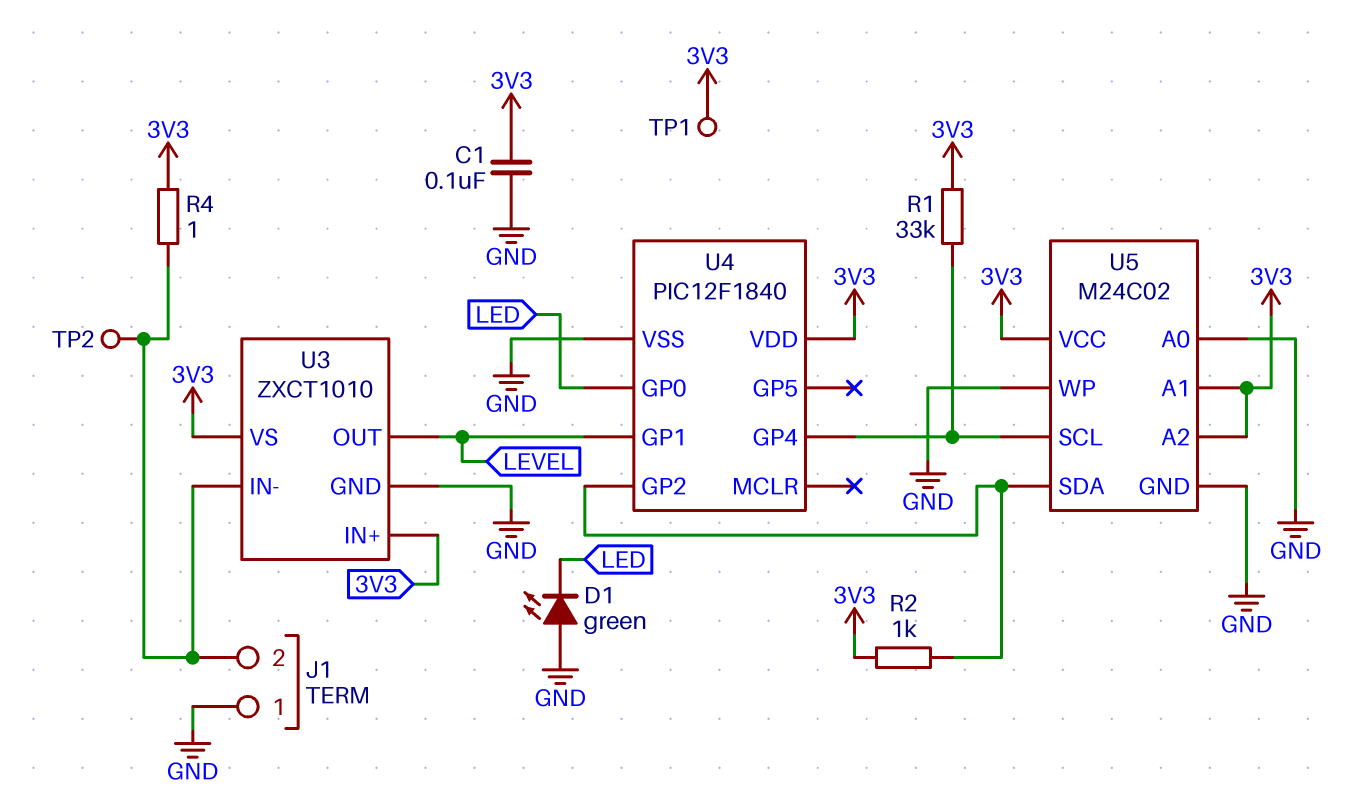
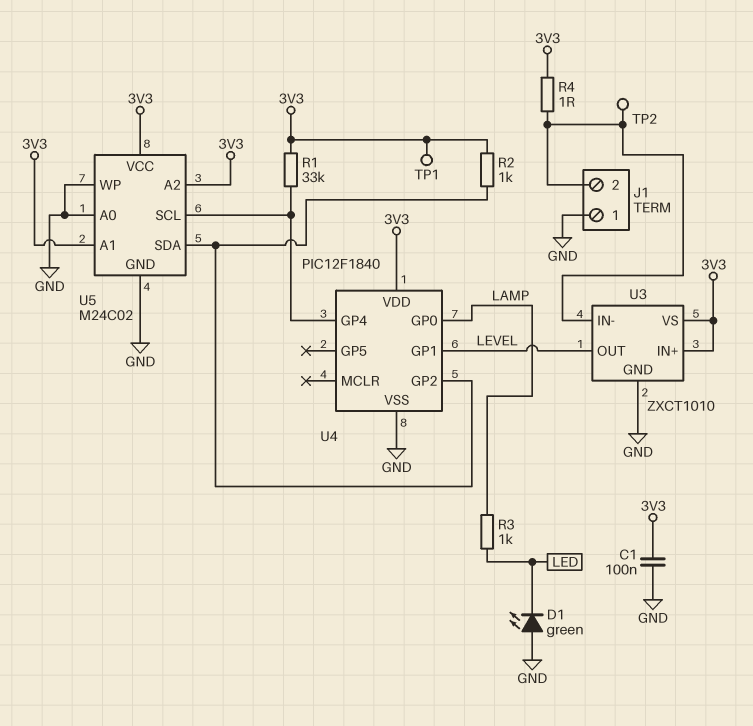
R3: none -> 1k (LAMP, LED)
U4 pin GP0: LED -> LAMP

